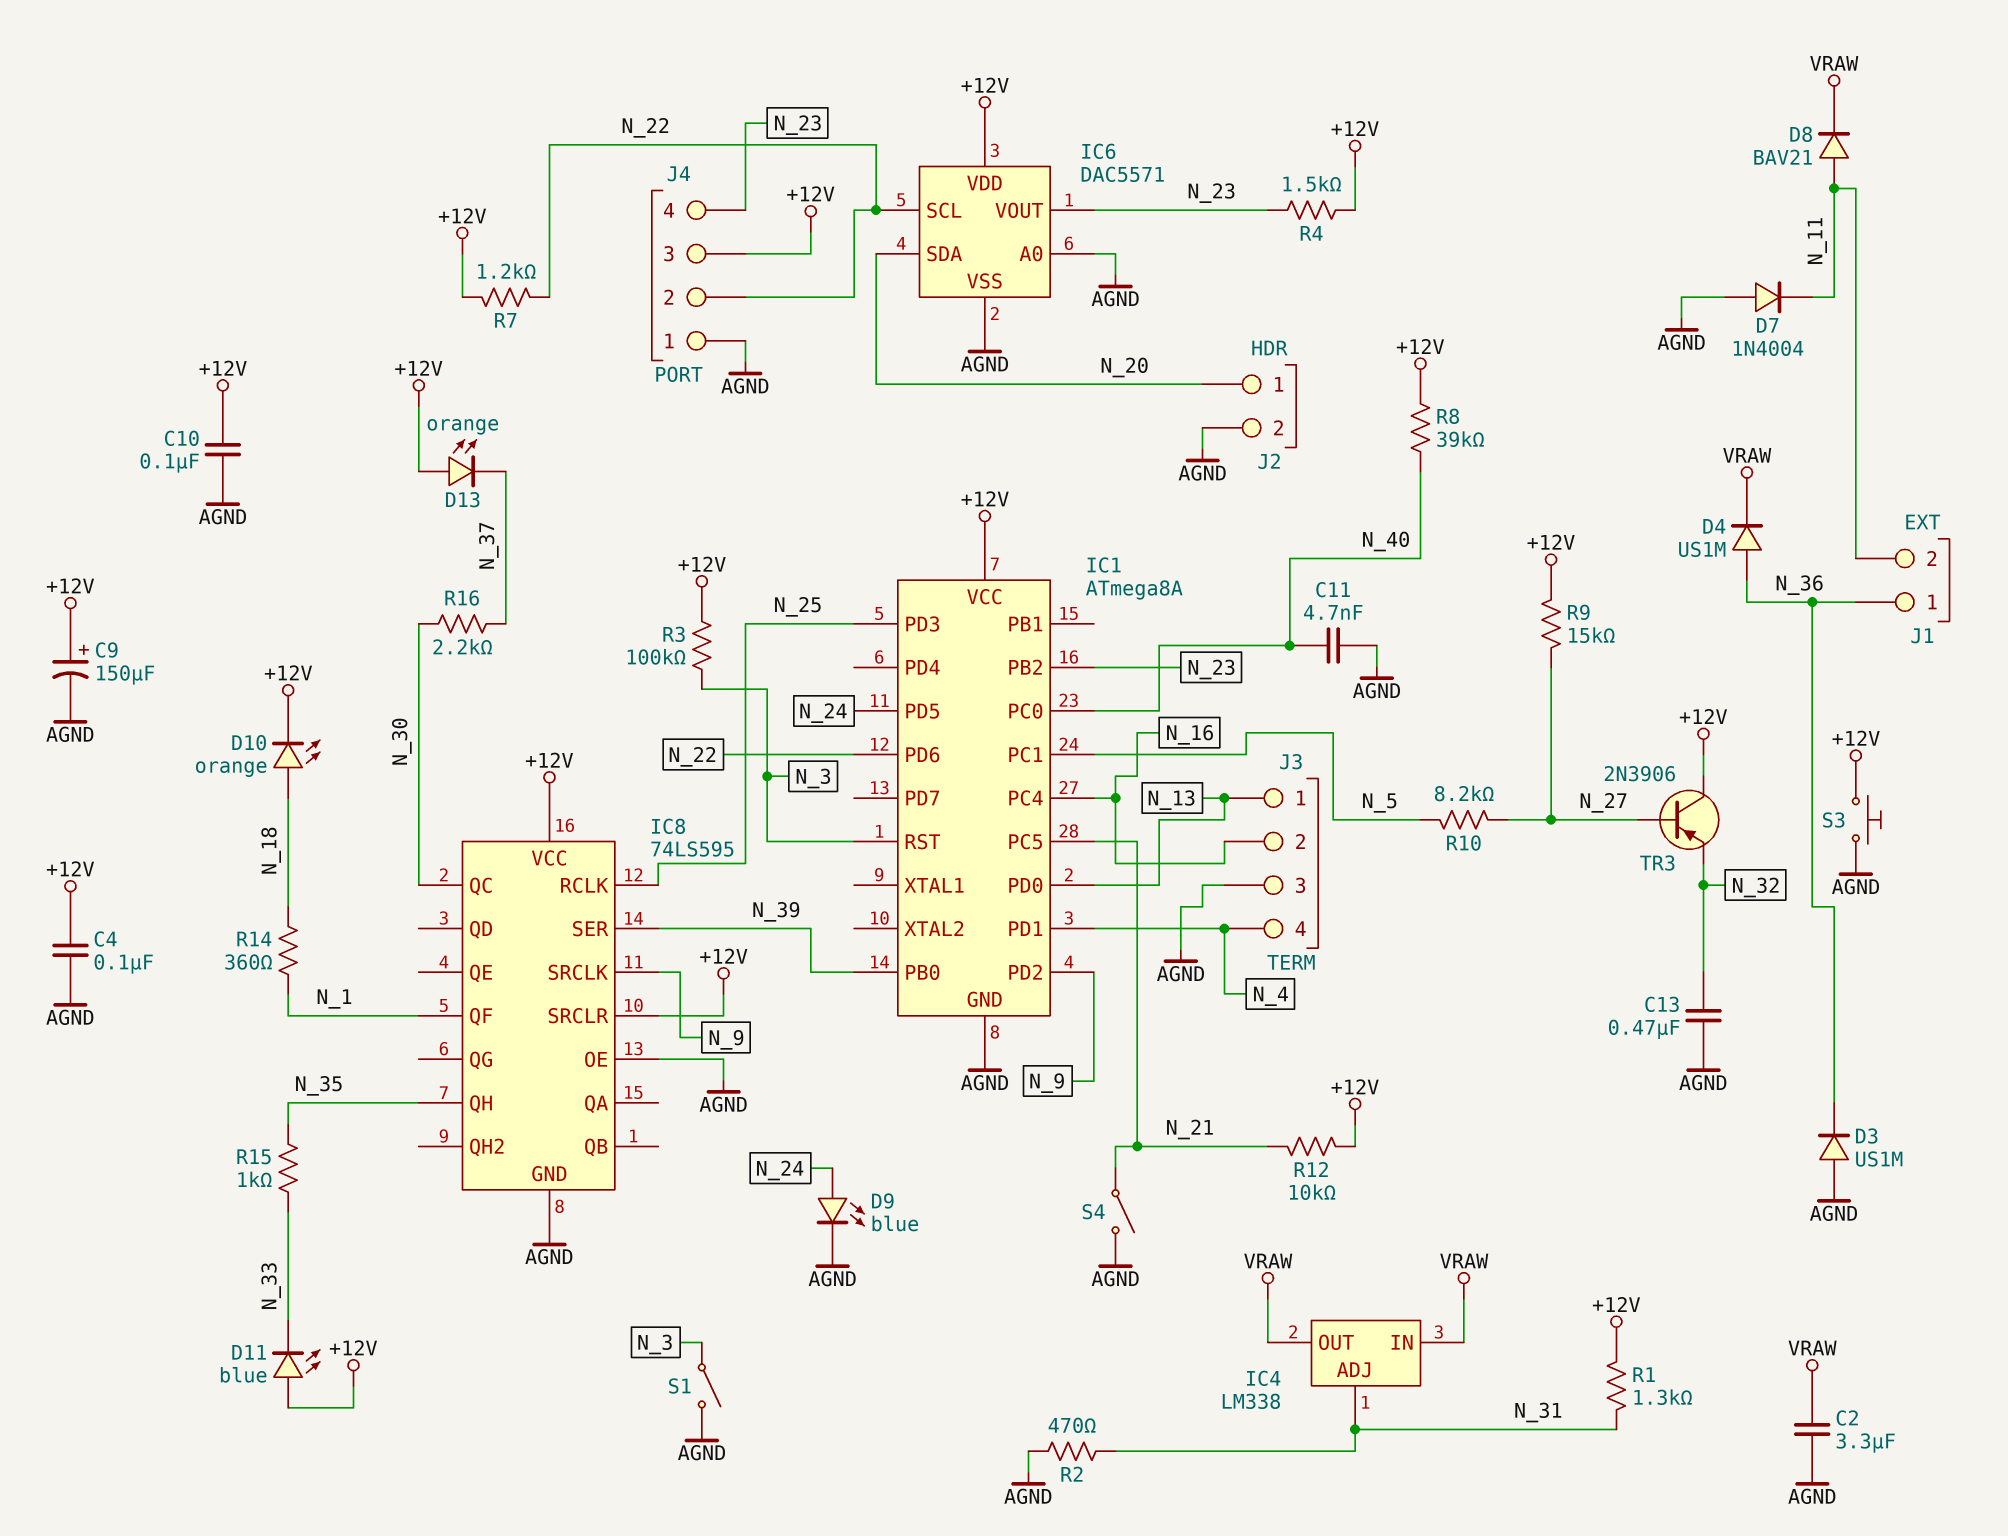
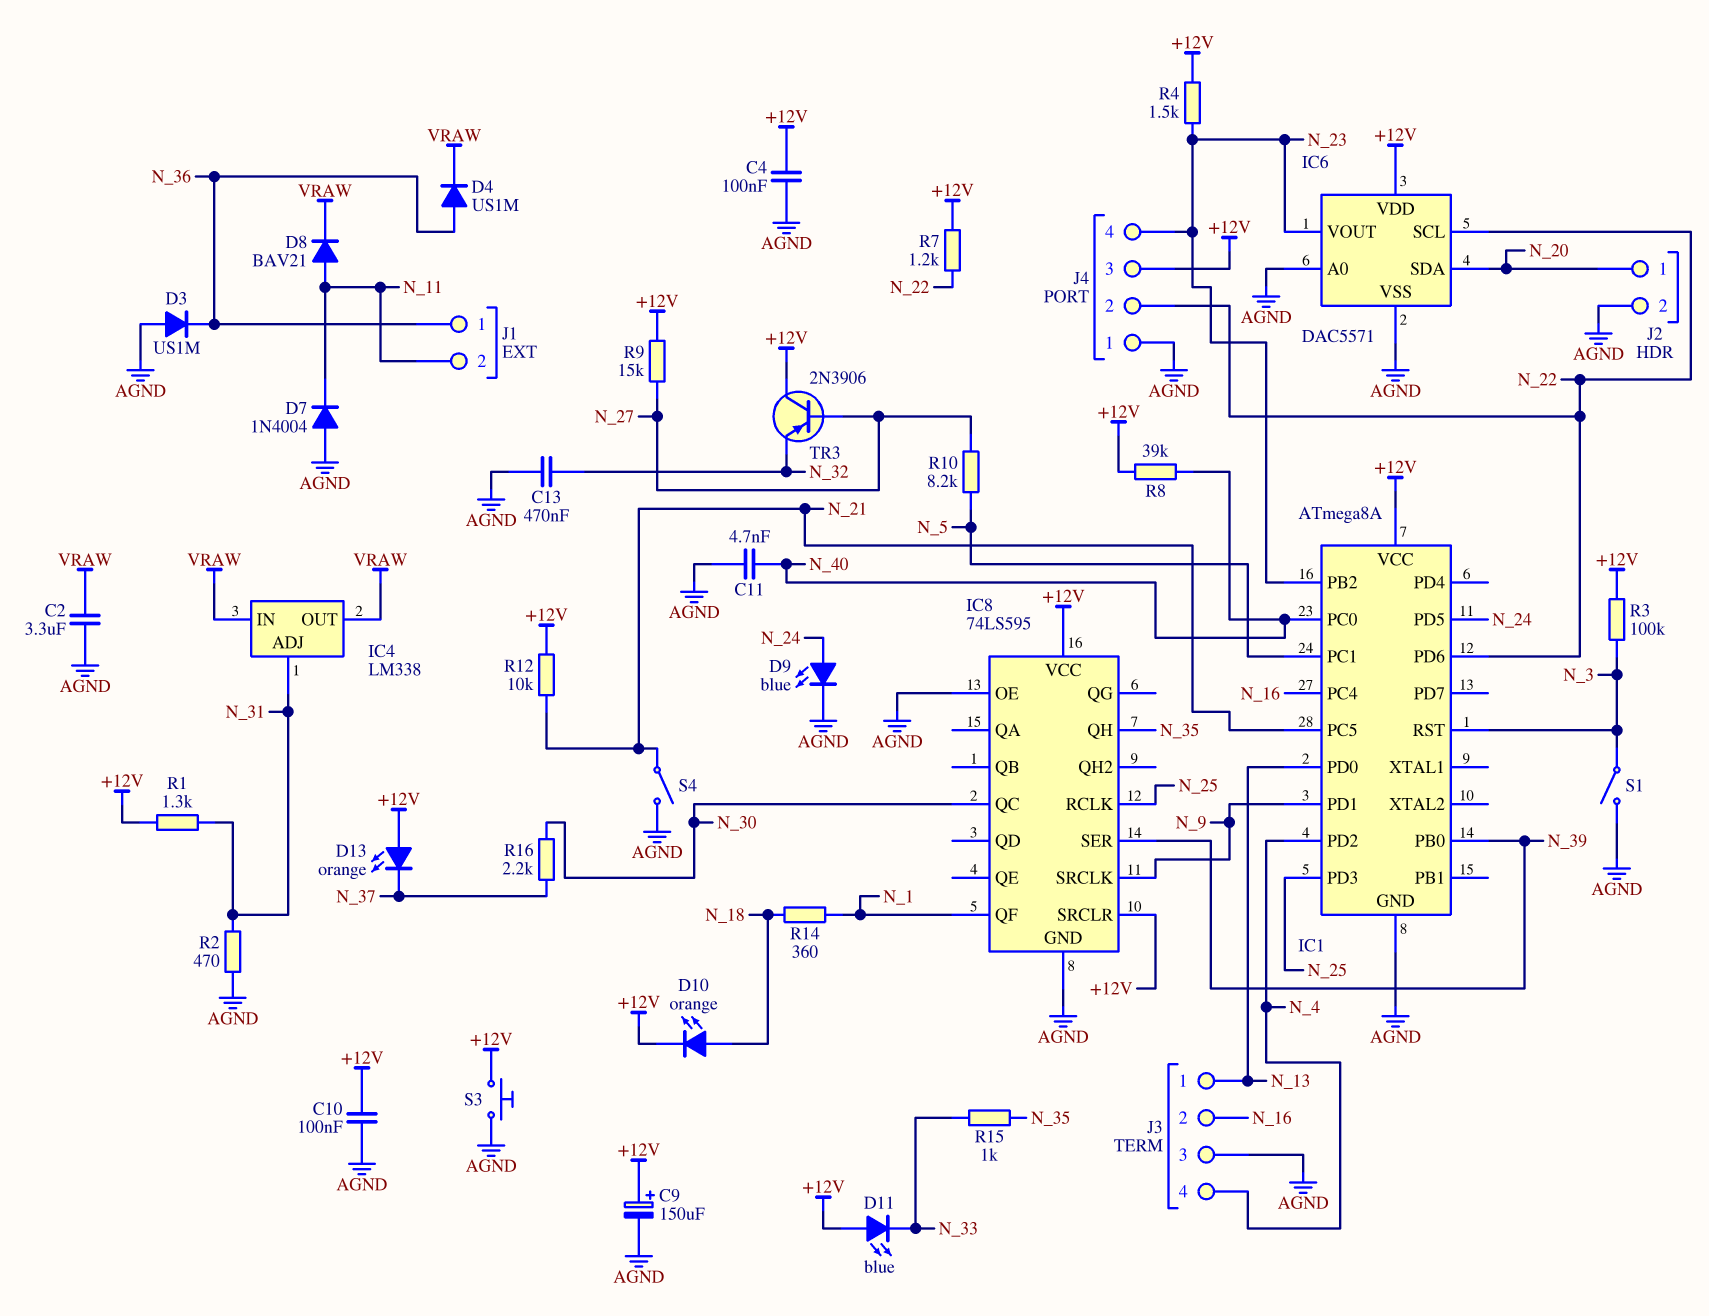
IC1 pin PD1: N_4 -> N_9
IC1 pin PD2: N_9 -> N_4

